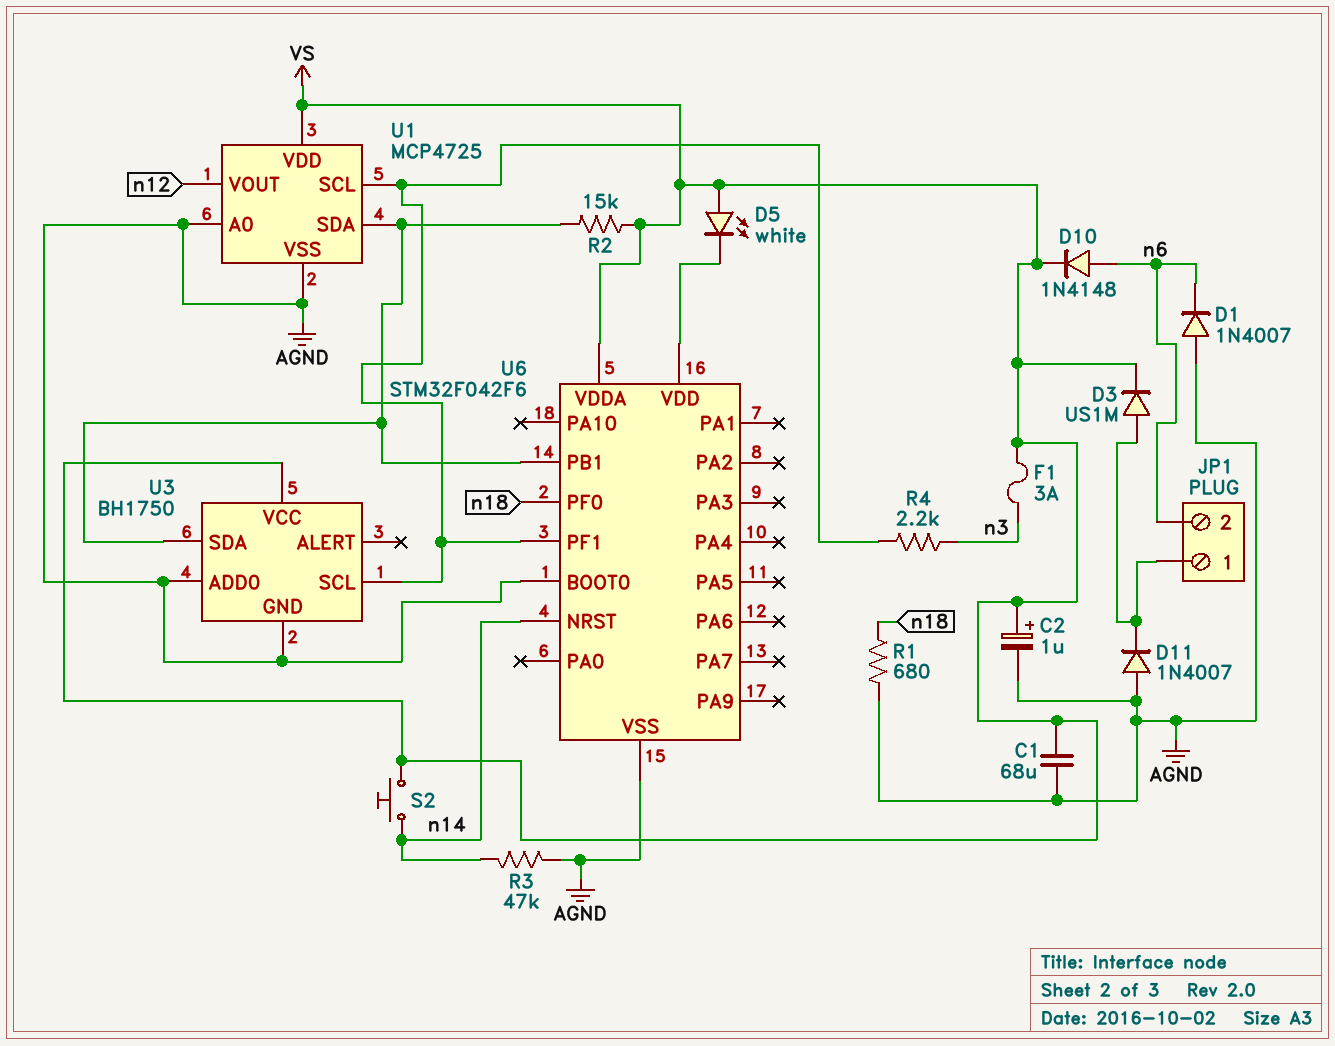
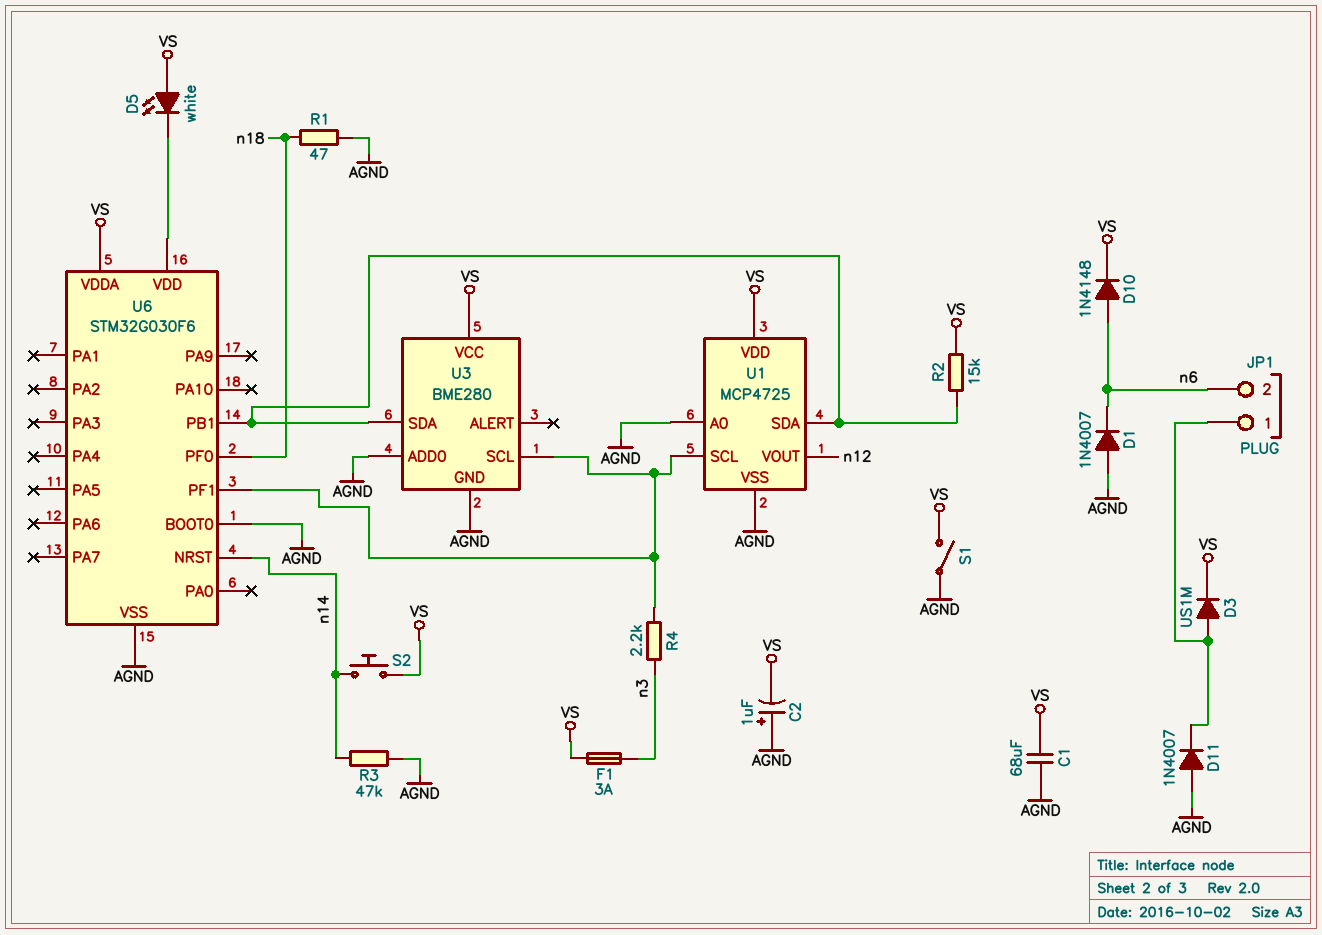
C2: 1uF (plus VS, minus AGND) -> 1uF (plus AGND, minus VS)
R1: 680 (AGND, n18) -> 47 (AGND, n18)
S1: none -> switch (AGND, VS)
U3: BH1750 -> BME280
U6: STM32F042F6 -> STM32G030F6

